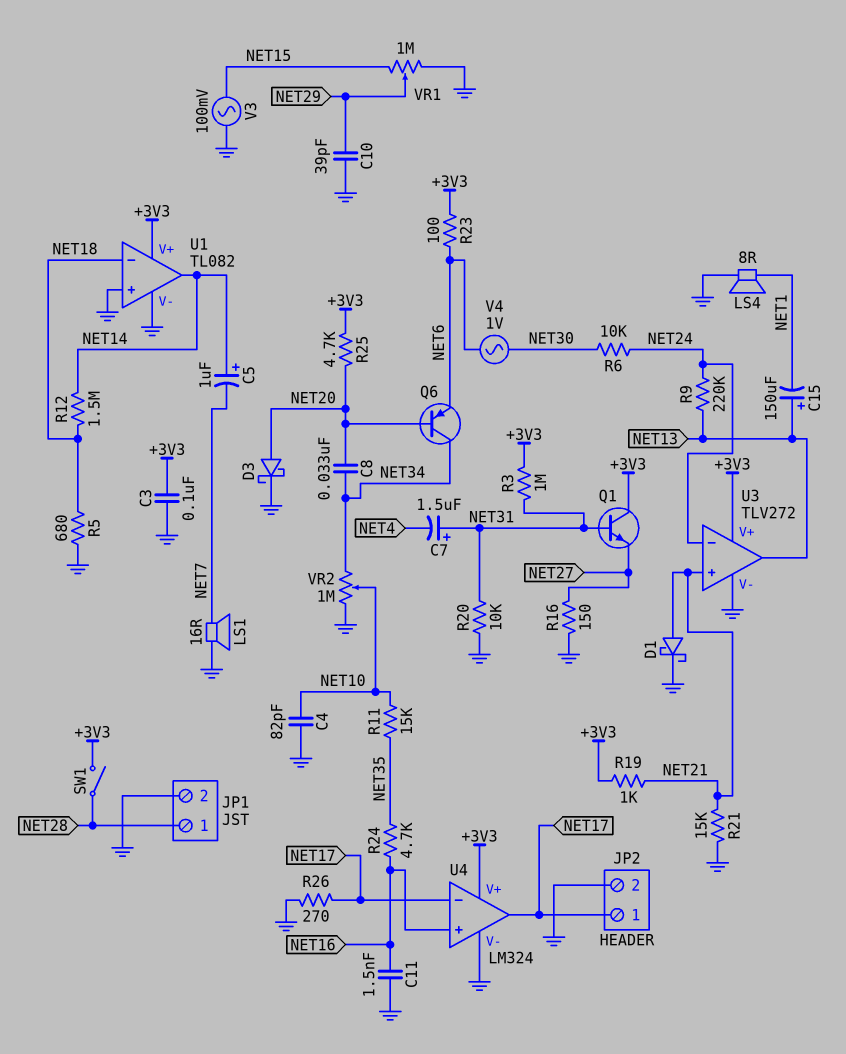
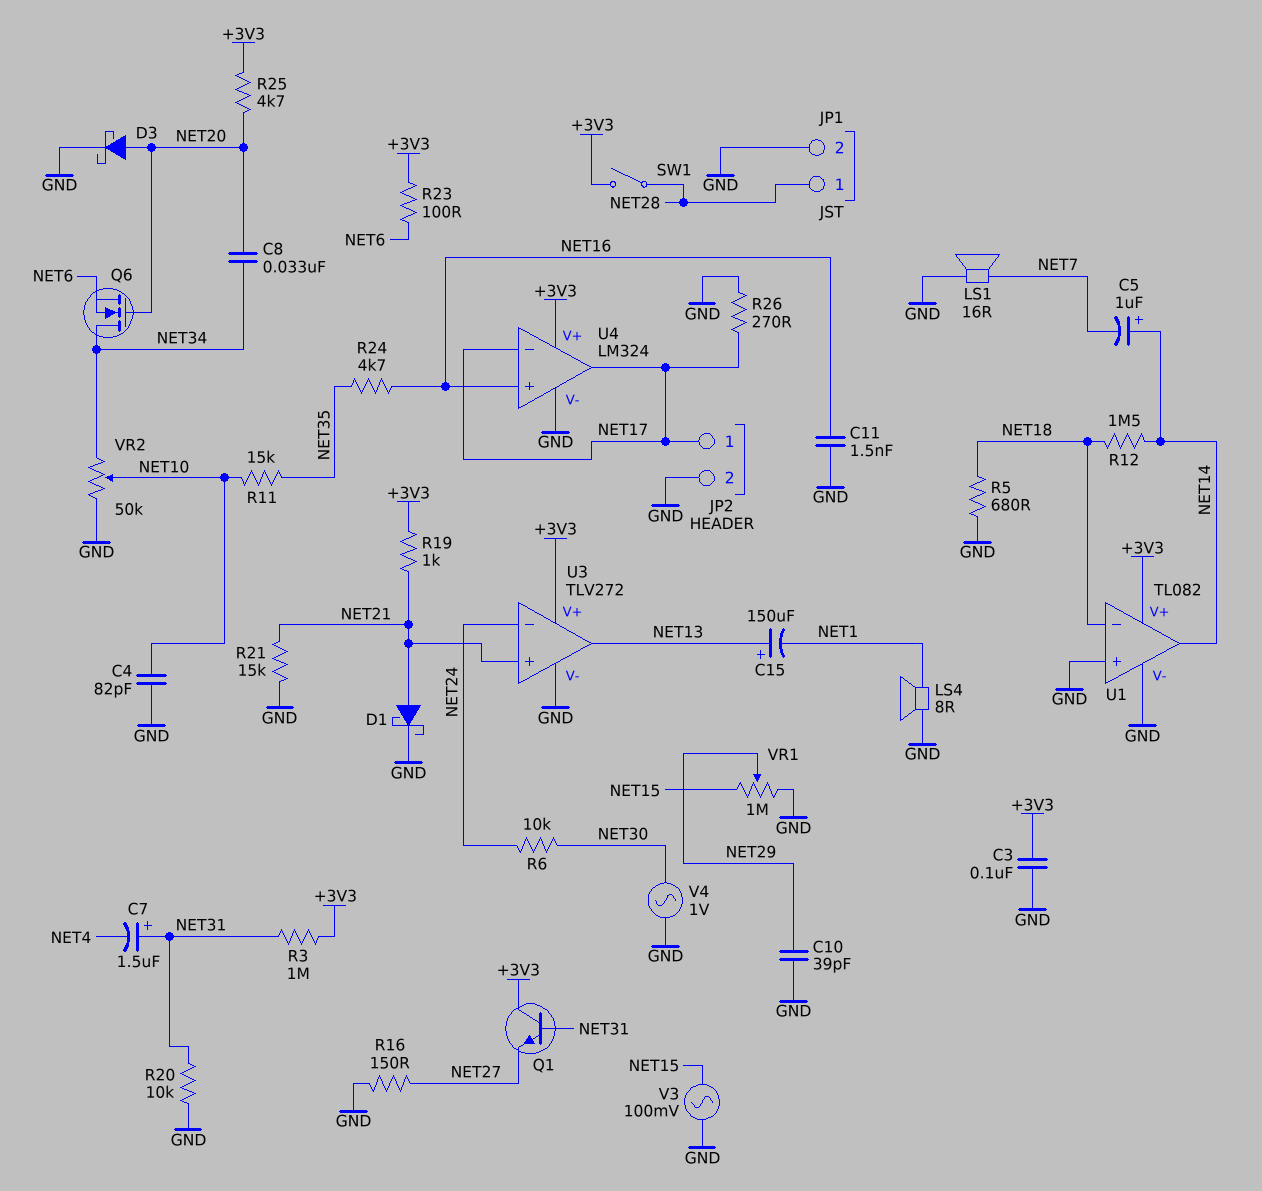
Q6: PNP (B NET20, C NET34, E NET6) -> NMOS (G NET20, D NET34, S NET6)
R9: 220k (NET13, NET24) -> none
V4: AC 1V (NET6, NET30) -> AC 1V (GND, NET30)
VR2: 1M (GND, NET34, wiper NET10) -> 50k (GND, NET34, wiper NET10)

